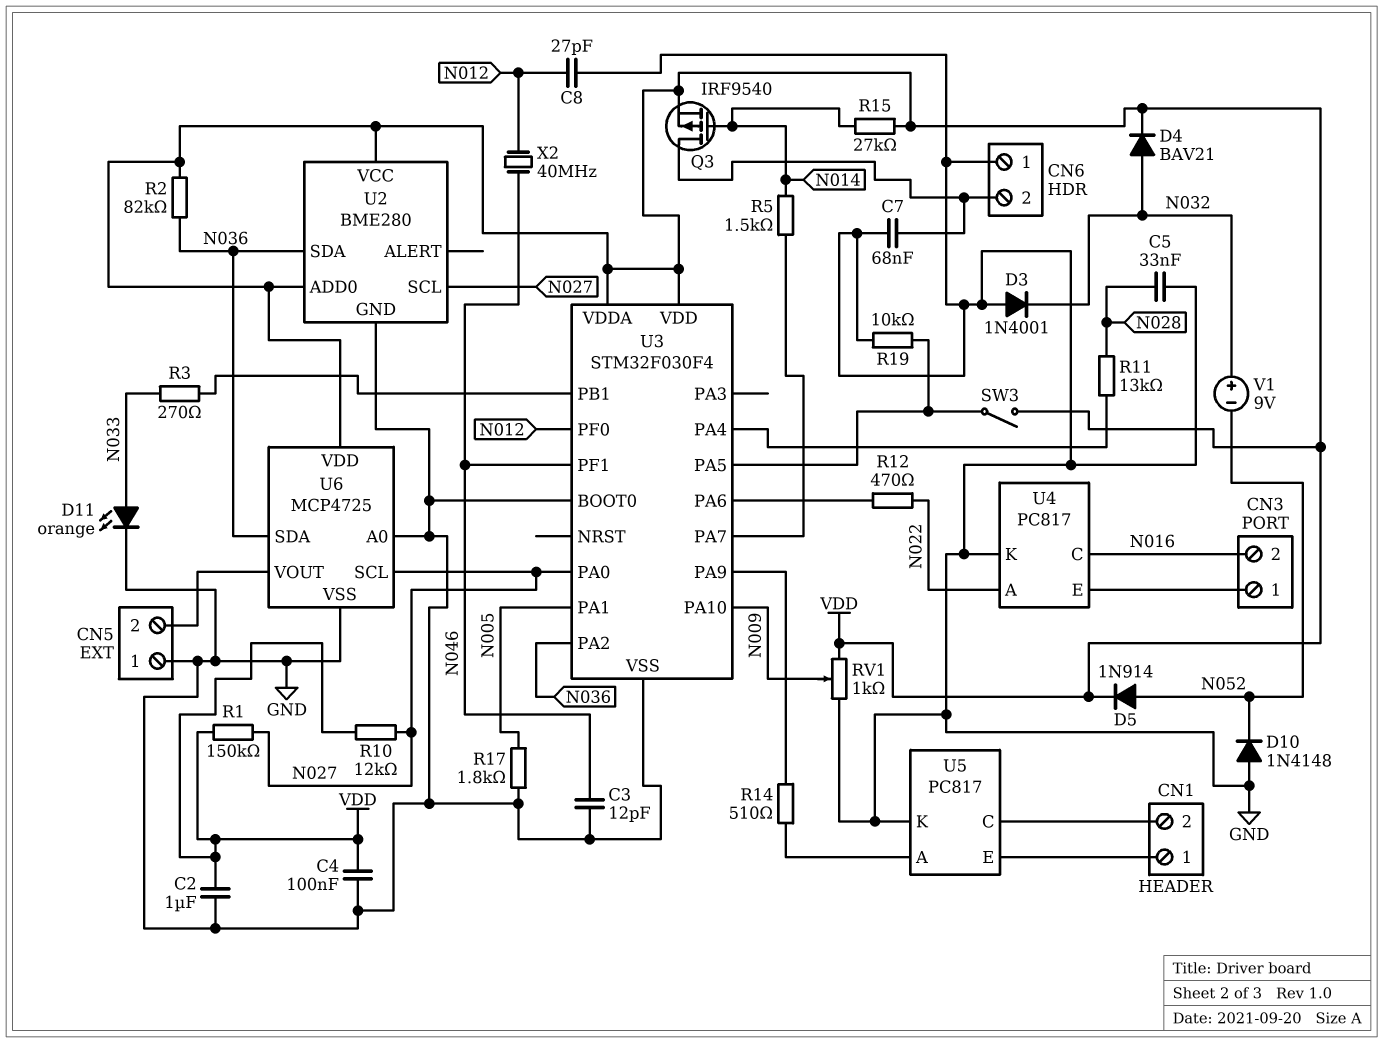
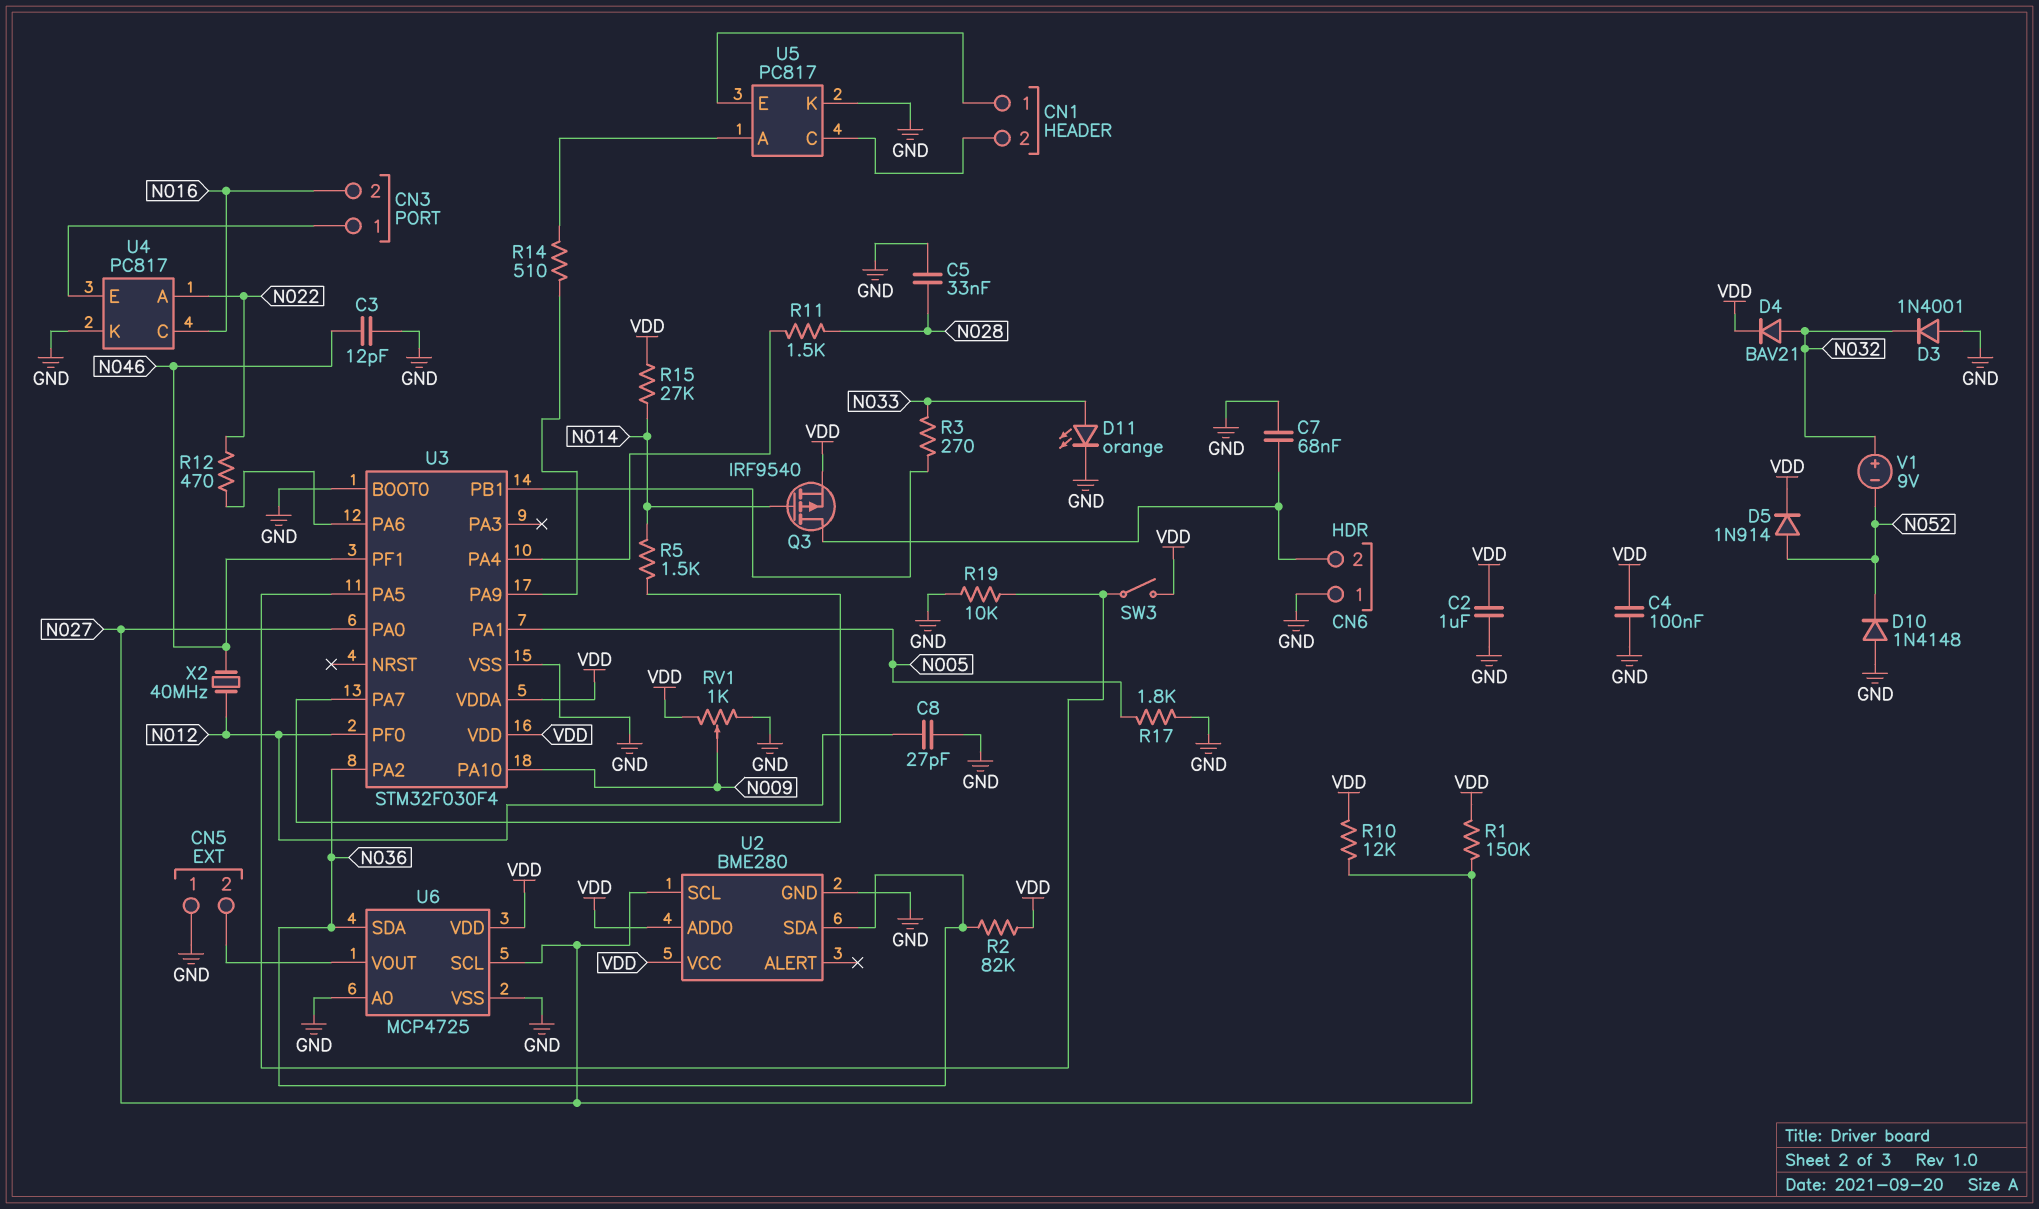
R11: 13k (N028, U3/PA4) -> 1.5k (N028, U3/PA4)

